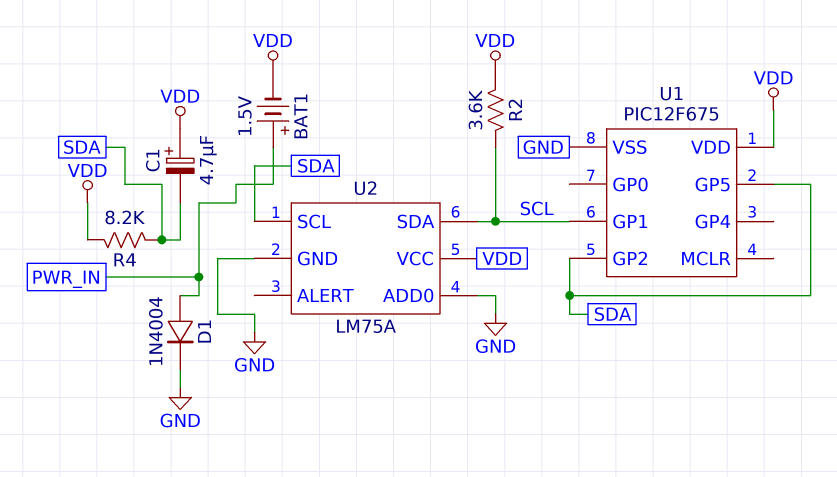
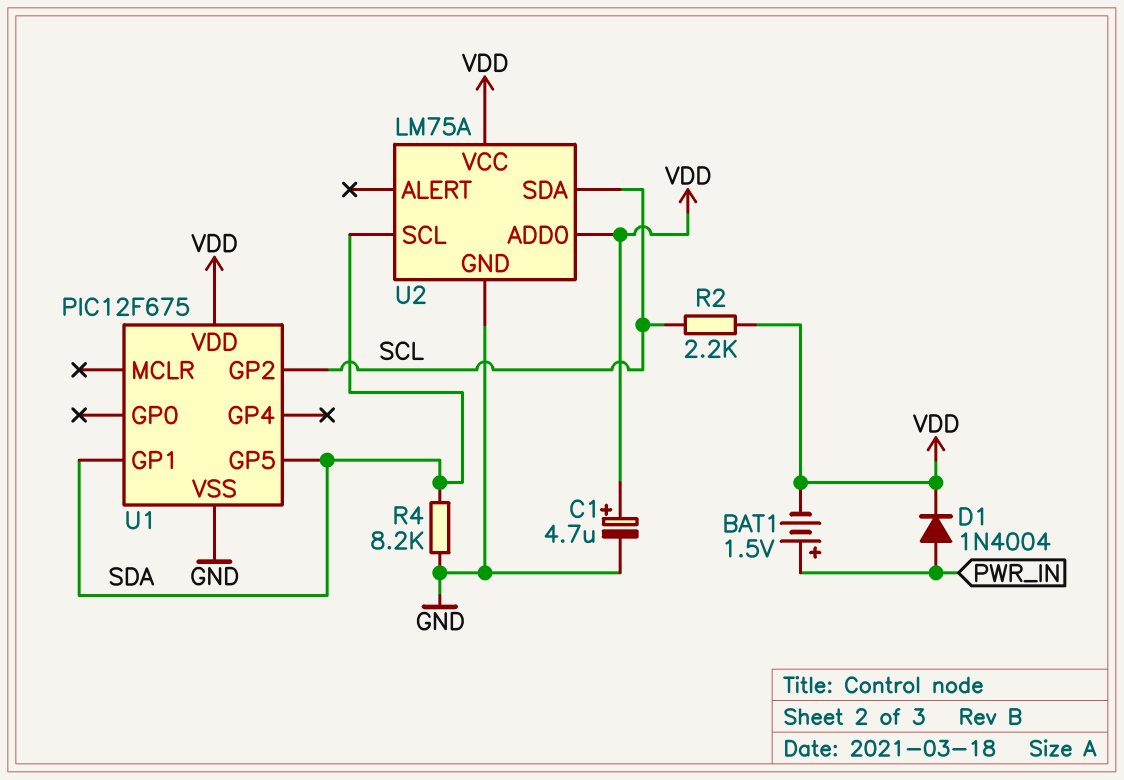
C1: 4.7uF (plus VDD, minus SDA) -> 4.7uF (plus VDD, minus GND)
D1: diode 1N4004 (A PWR_IN, K GND) -> diode 1N4004 (A PWR_IN, K VDD)
R2: 3.6k (SCL, VDD) -> 2.2k (SCL, VDD)
R4: 8.2k (SDA, VDD) -> 8.2k (GND, SDA)
U1 pin GP1: SCL -> SDA
U1 pin GP2: SDA -> SCL
U2 pin ADD0: GND -> VDD

